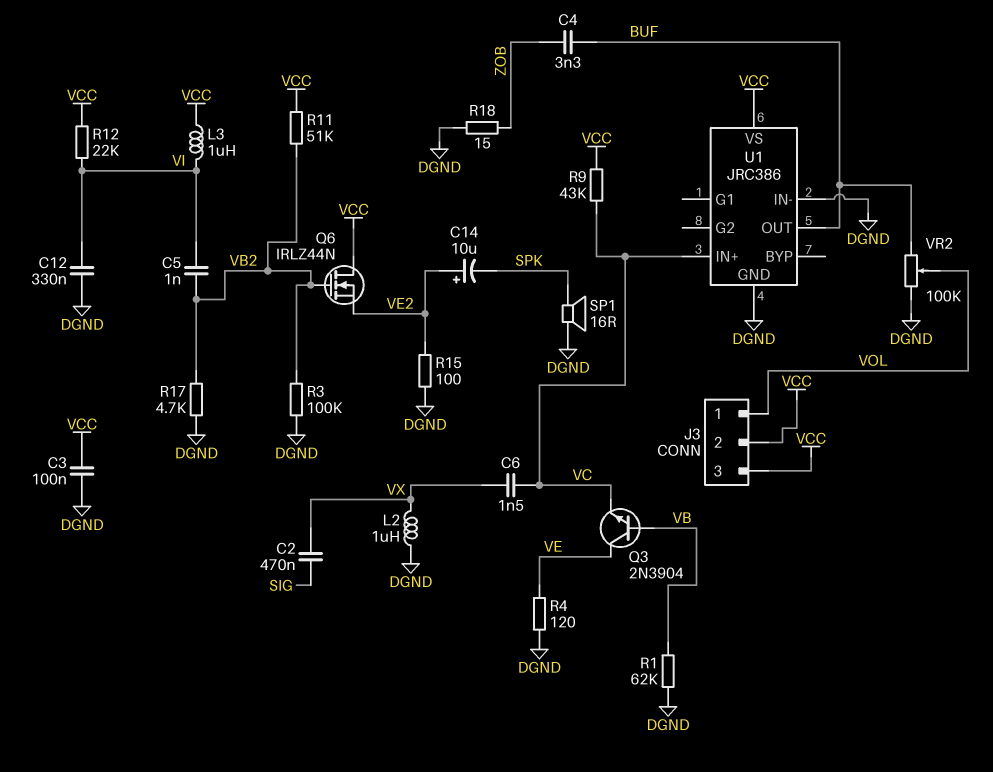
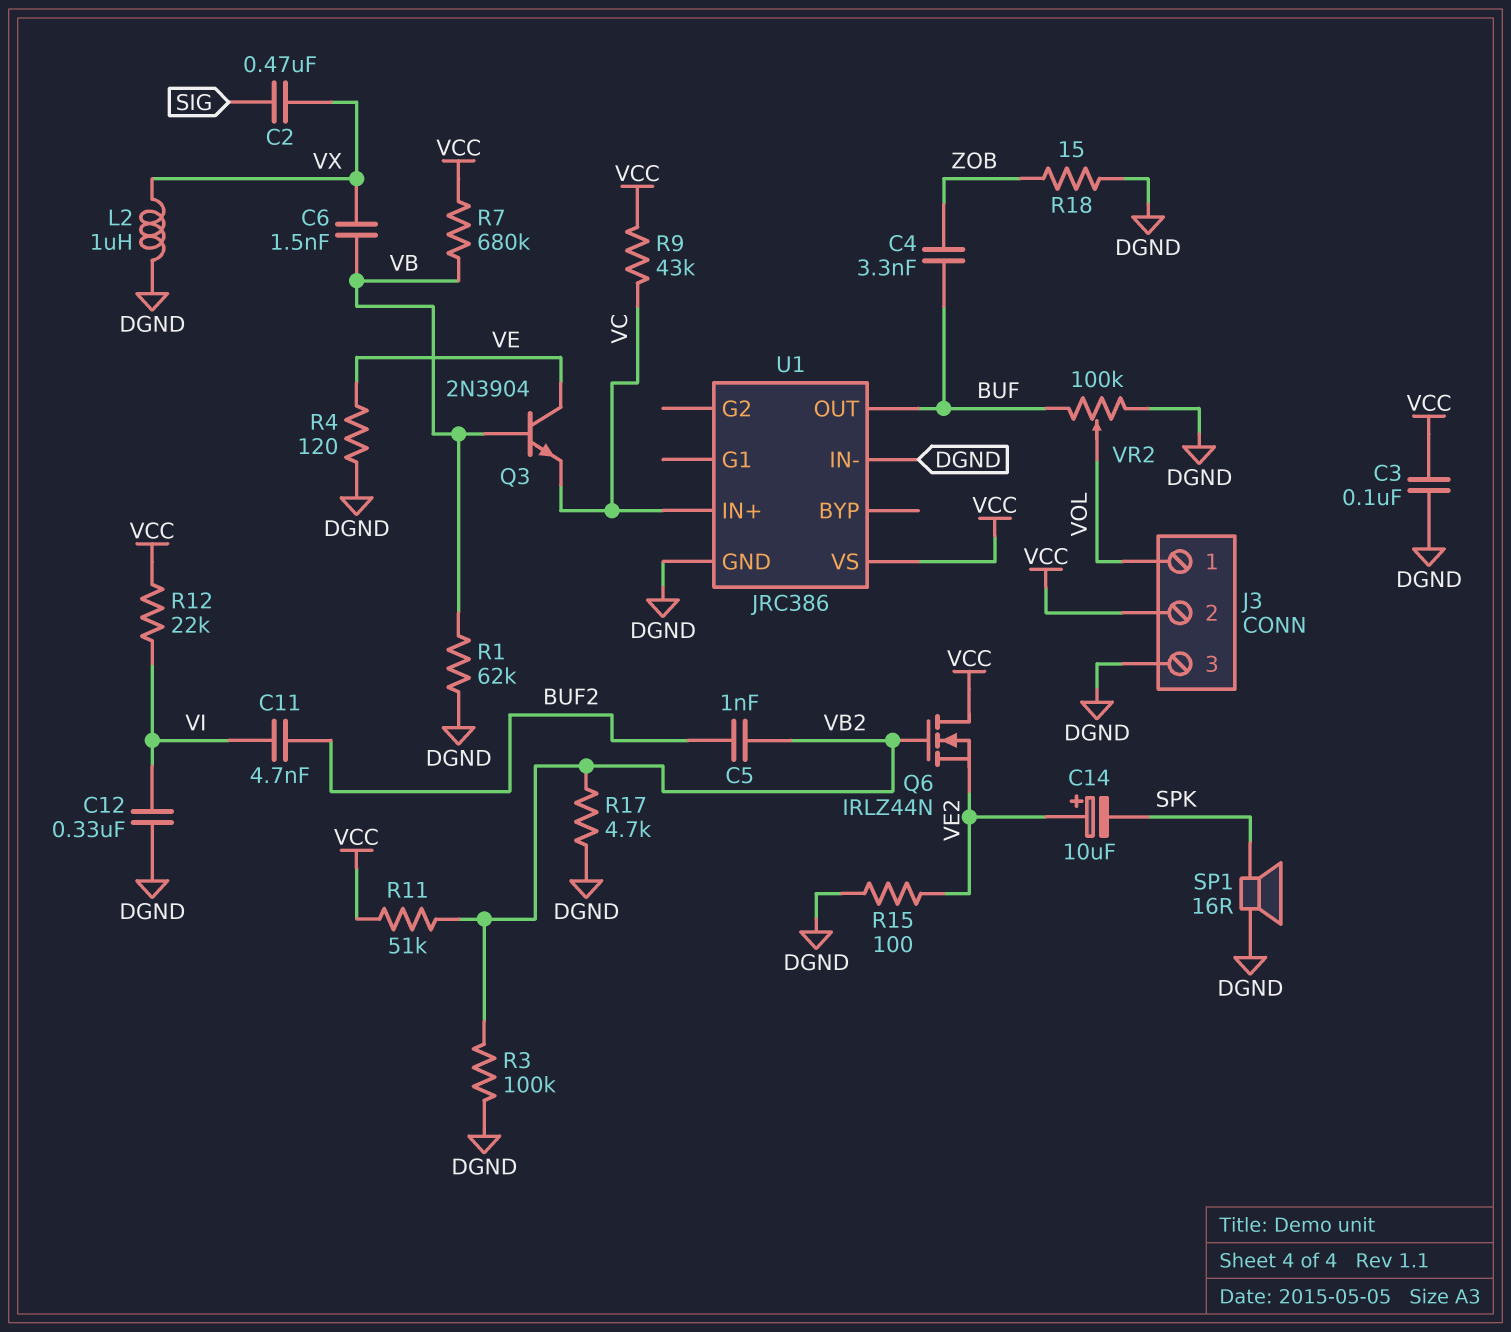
C5: 1nF (VB2, VI) -> 1nF (BUF2, VB2)
C6: 1.5nF (VC, VX) -> 1.5nF (VB, VX)
C11: none -> 4.7nF (BUF2, VI)
J3 pin 3: VCC -> DGND
L3: 1uH (VCC, VI) -> none
R7: none -> 680k (VB, VCC)

